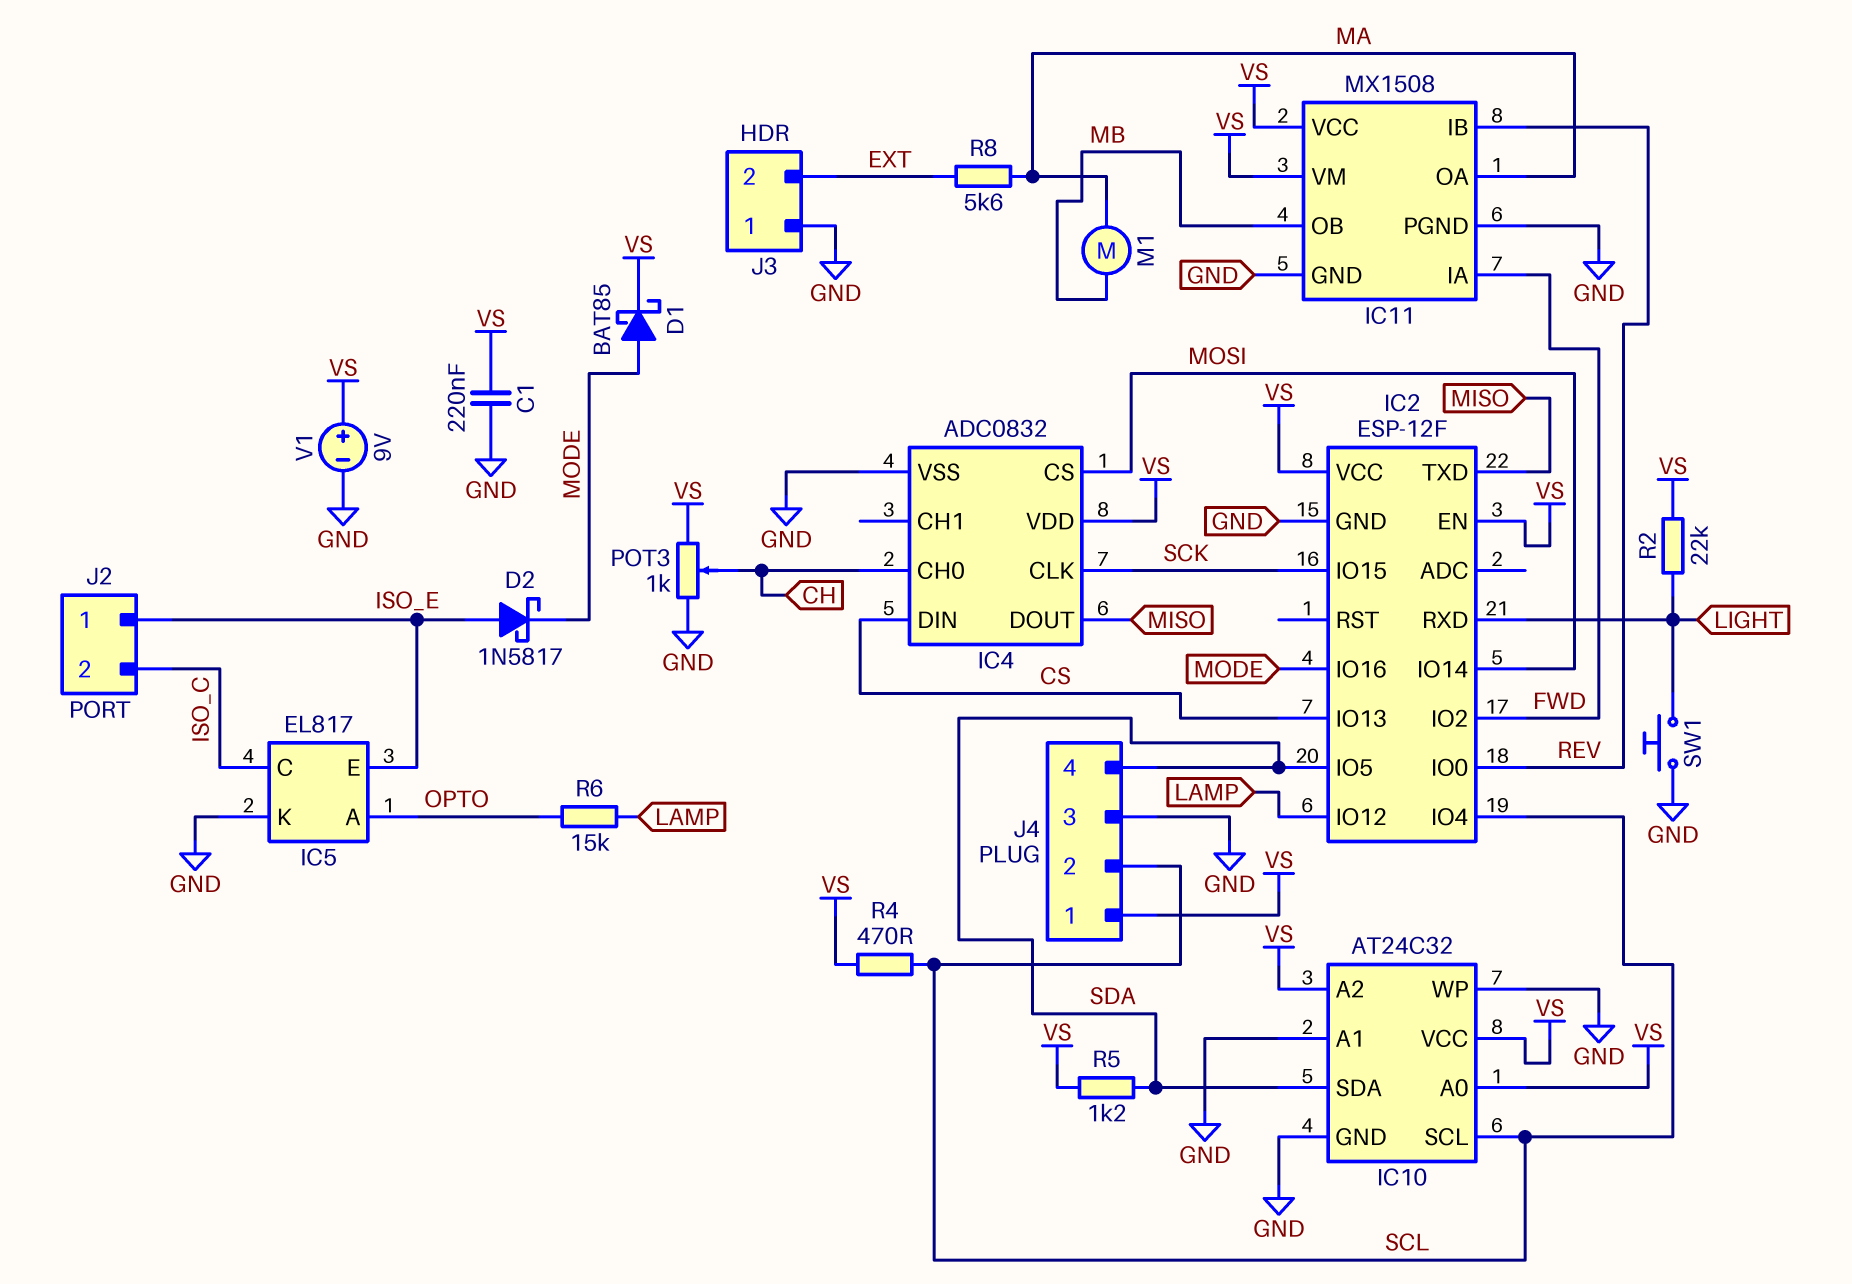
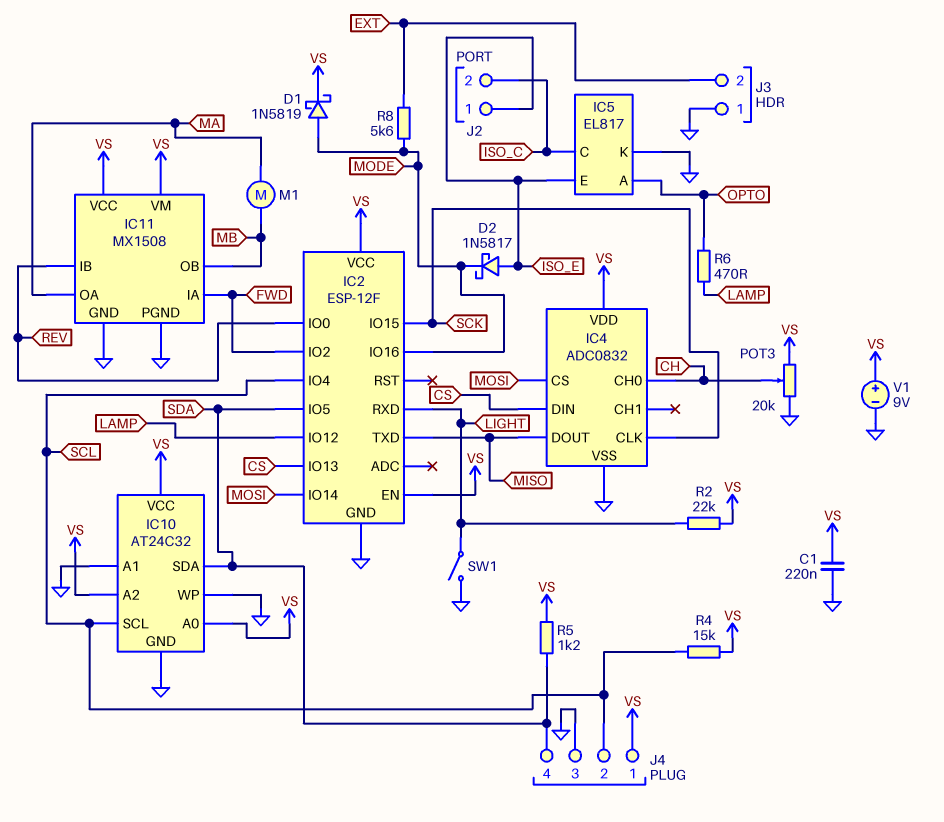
D1: schottky BAT85 (A MODE, K VS) -> schottky 1N5819 (A MODE, K VS)
POT3: 1k (GND, VS, wiper CH) -> 20k (GND, VS, wiper CH)
R4: 470 (SCL, VS) -> 15k (SCL, VS)
R6: 15k (LAMP, OPTO) -> 470 (LAMP, OPTO)
R8: 5.6k (EXT, MA) -> 5.6k (EXT, MODE)
SW1: button (GND, LIGHT) -> switch (GND, LIGHT)

